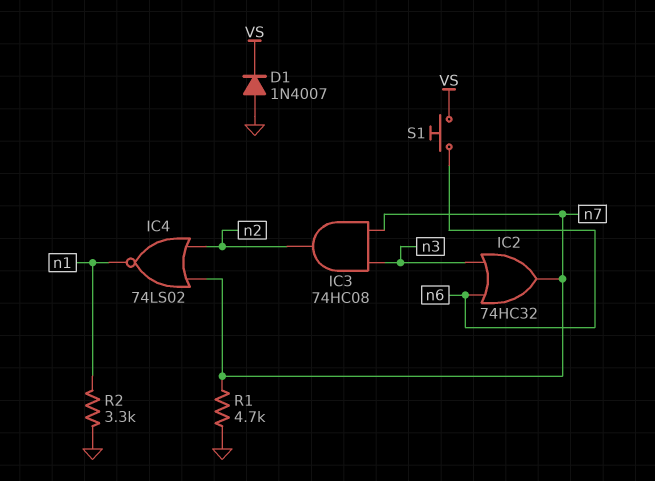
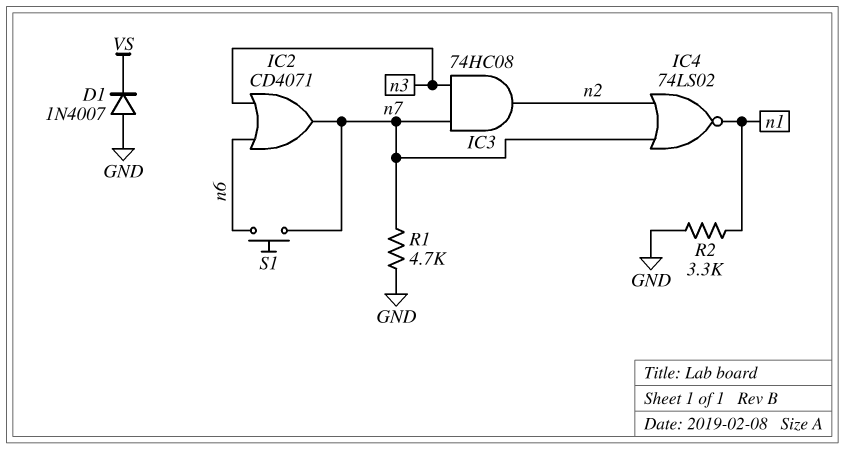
IC2: OR 74HC32 (in n3, in n6, out n7) -> OR CD4071 (in n3, in n6, out n7)
S1: button (VS, n6) -> button (n6, n7)

